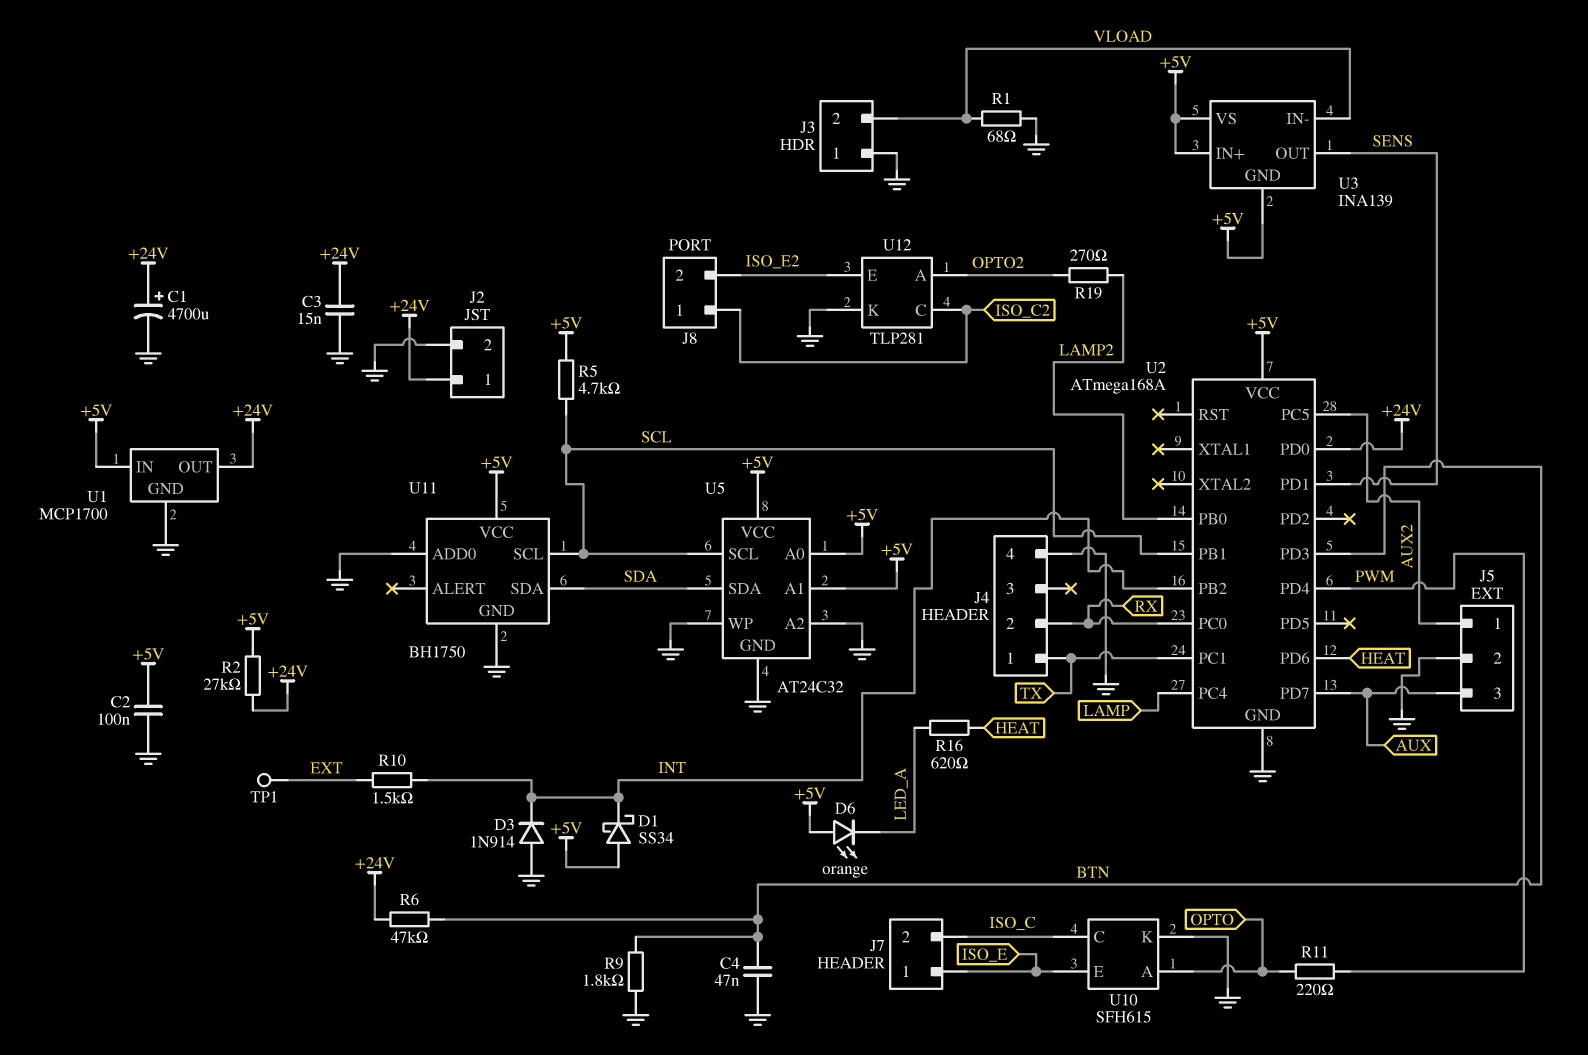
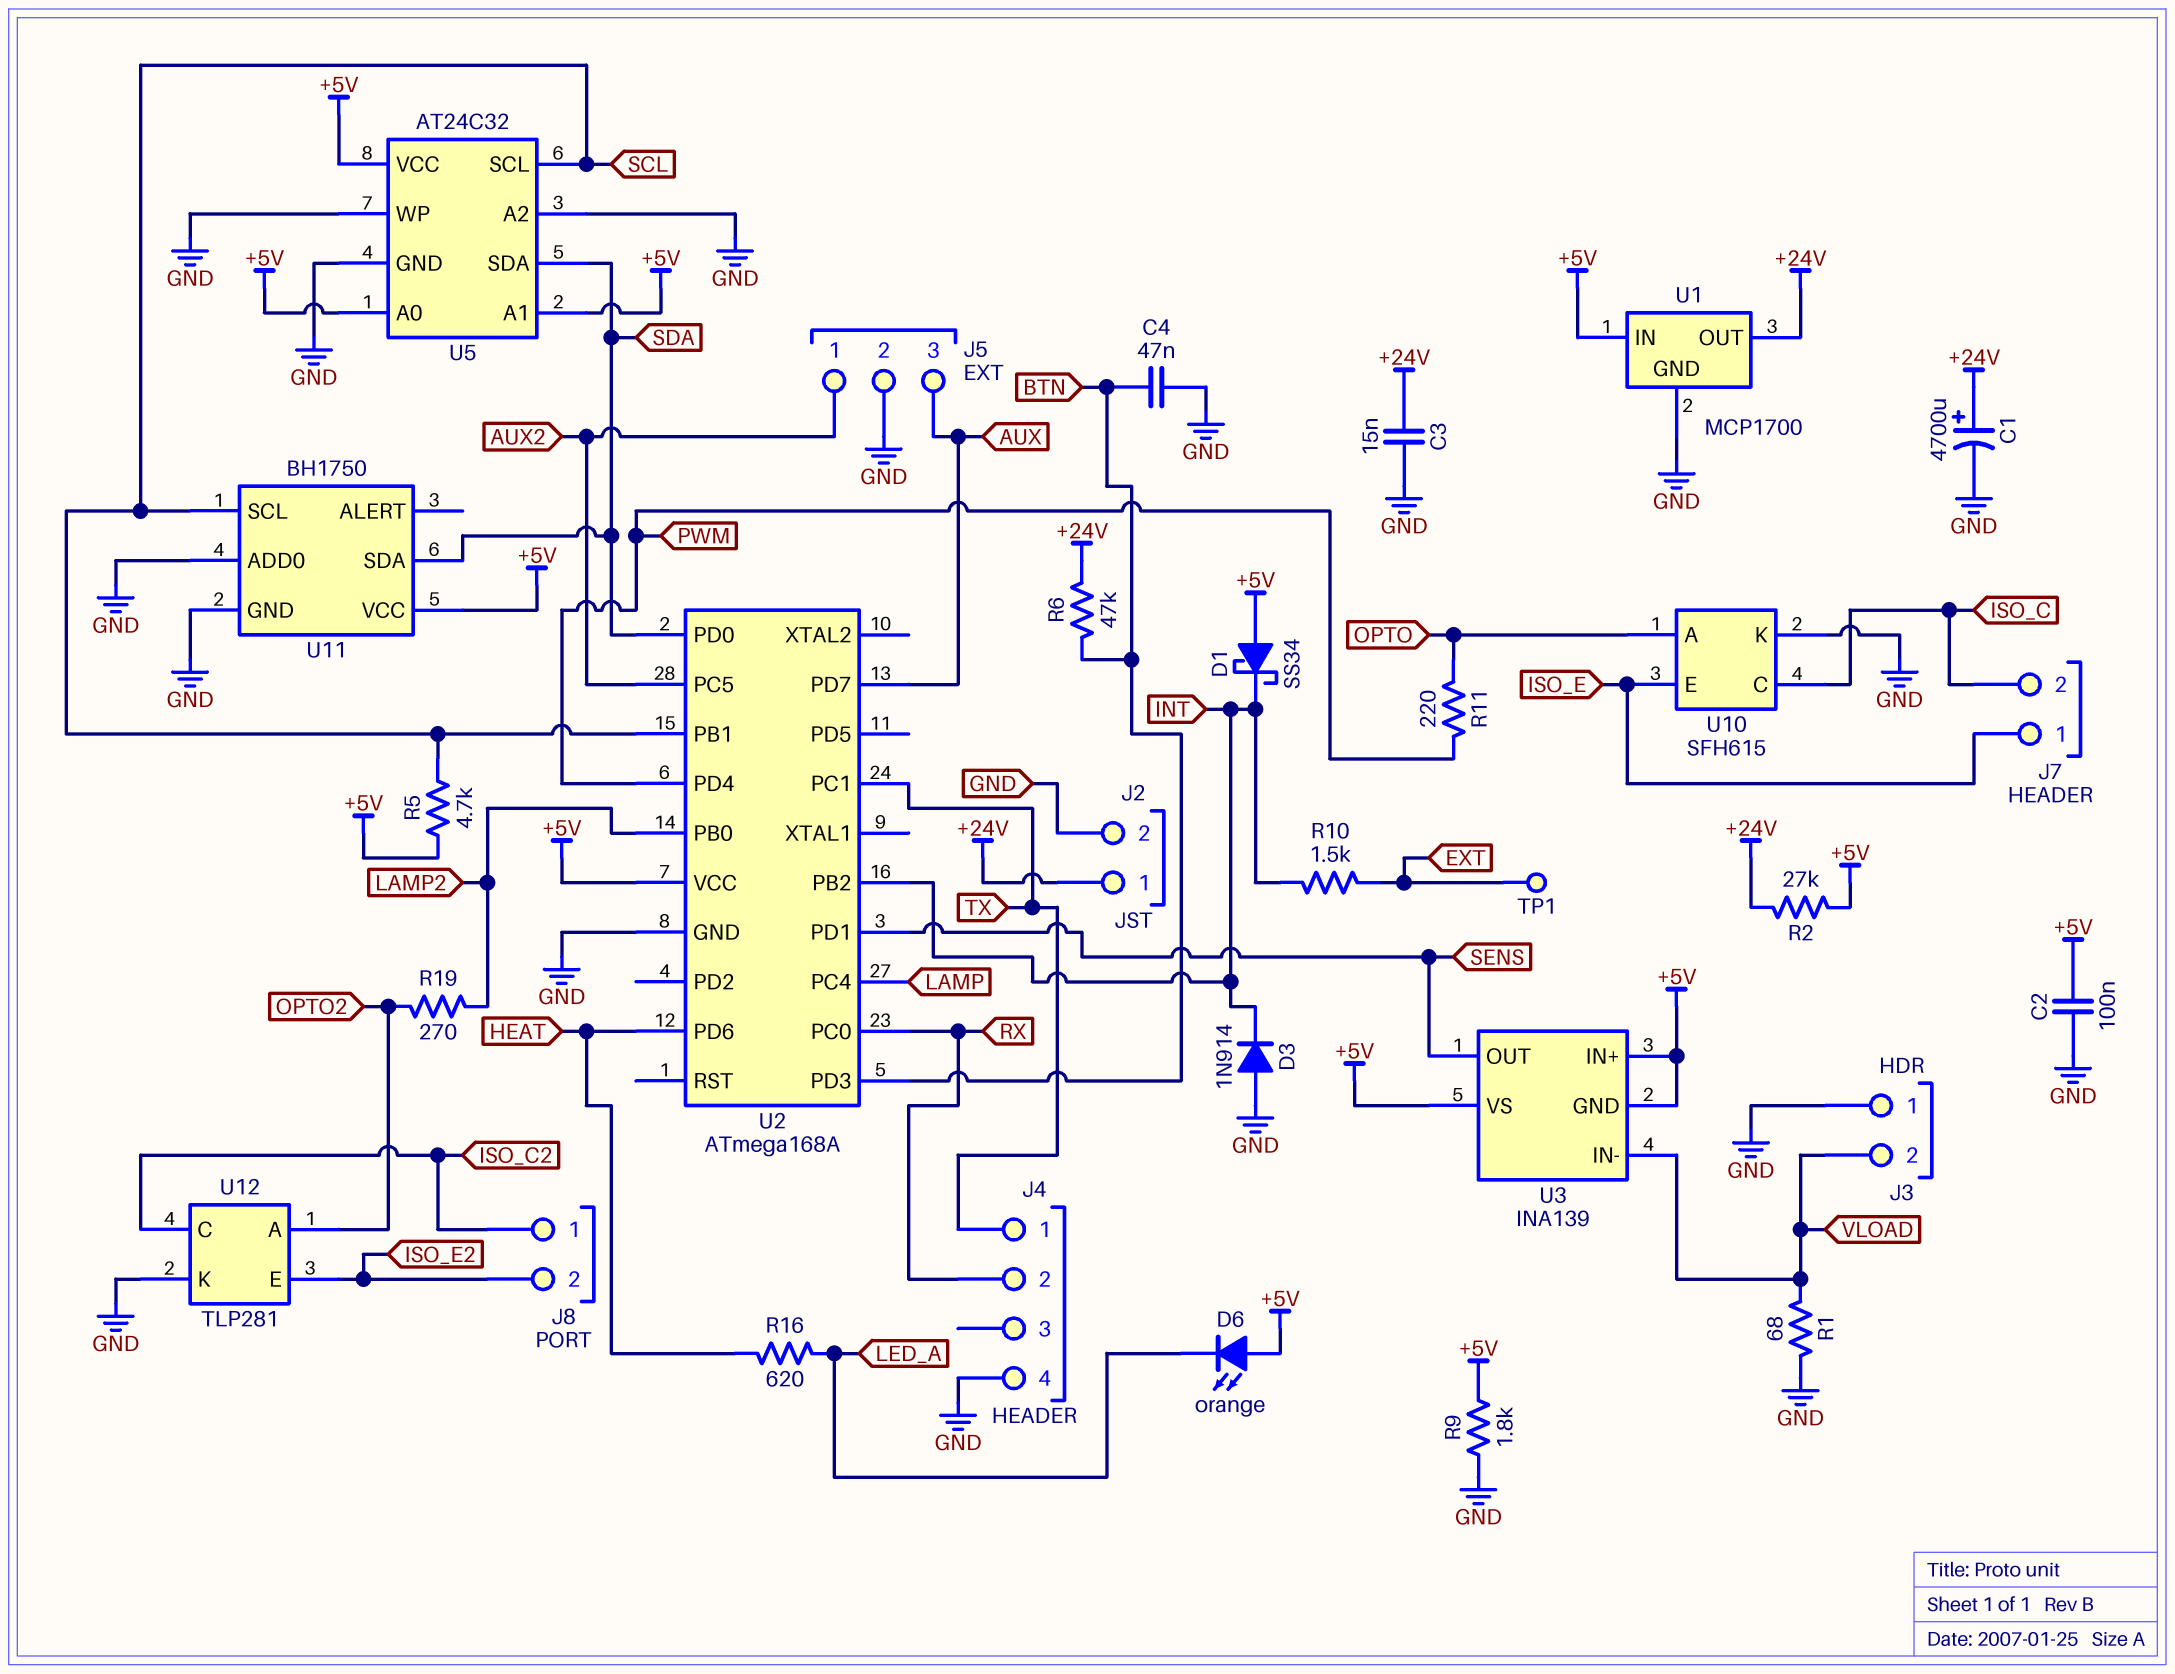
R9: 1.8k (BTN, GND) -> 1.8k (+5V, GND)
U2 pin PD0: +24V -> SDA

